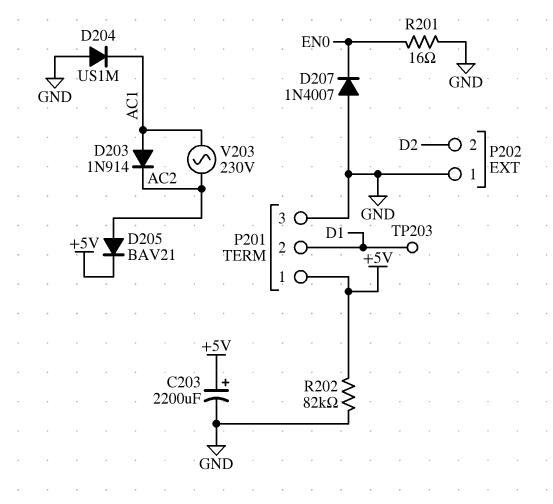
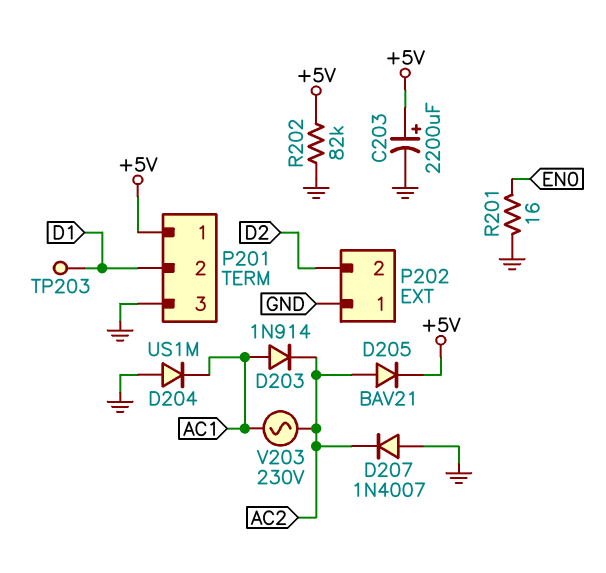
D207: diode 1N4007 (A GND, K EN0) -> diode 1N4007 (A GND, K AC2)

